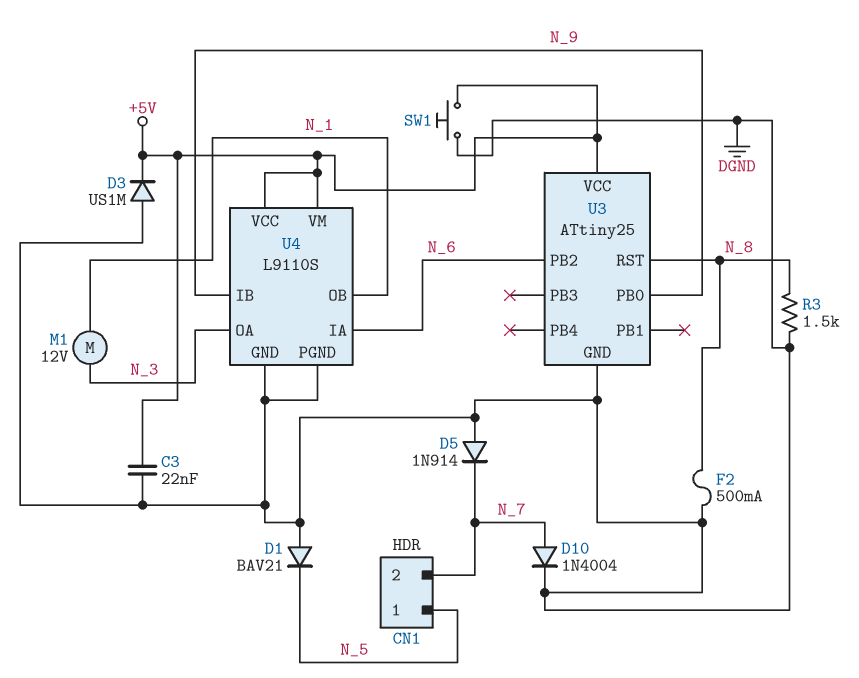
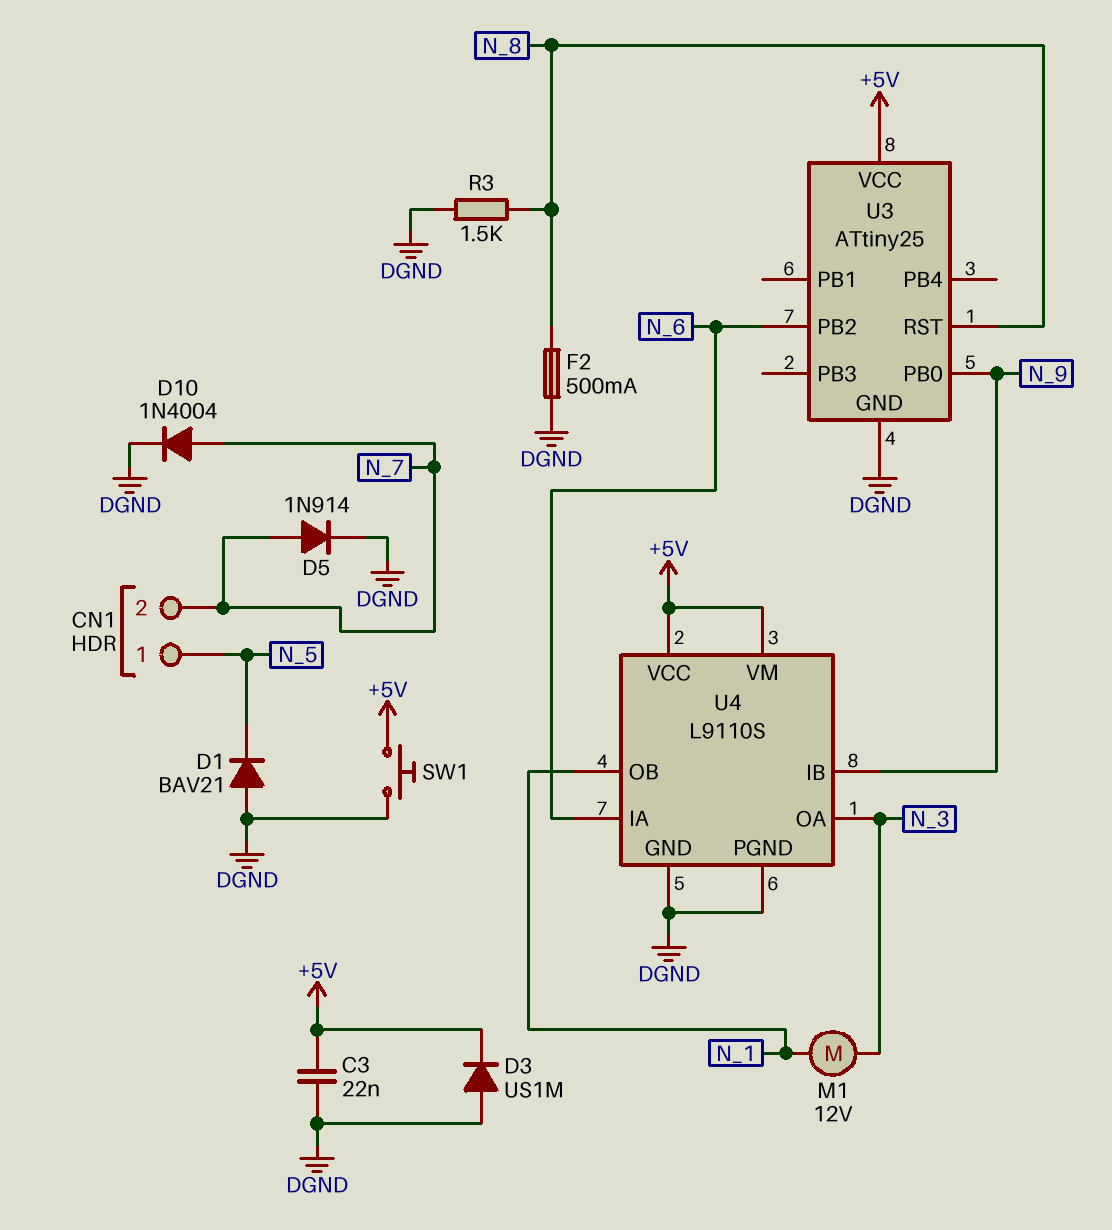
D5: diode 1N914 (A DGND, K N_7) -> diode 1N914 (A N_7, K DGND)

